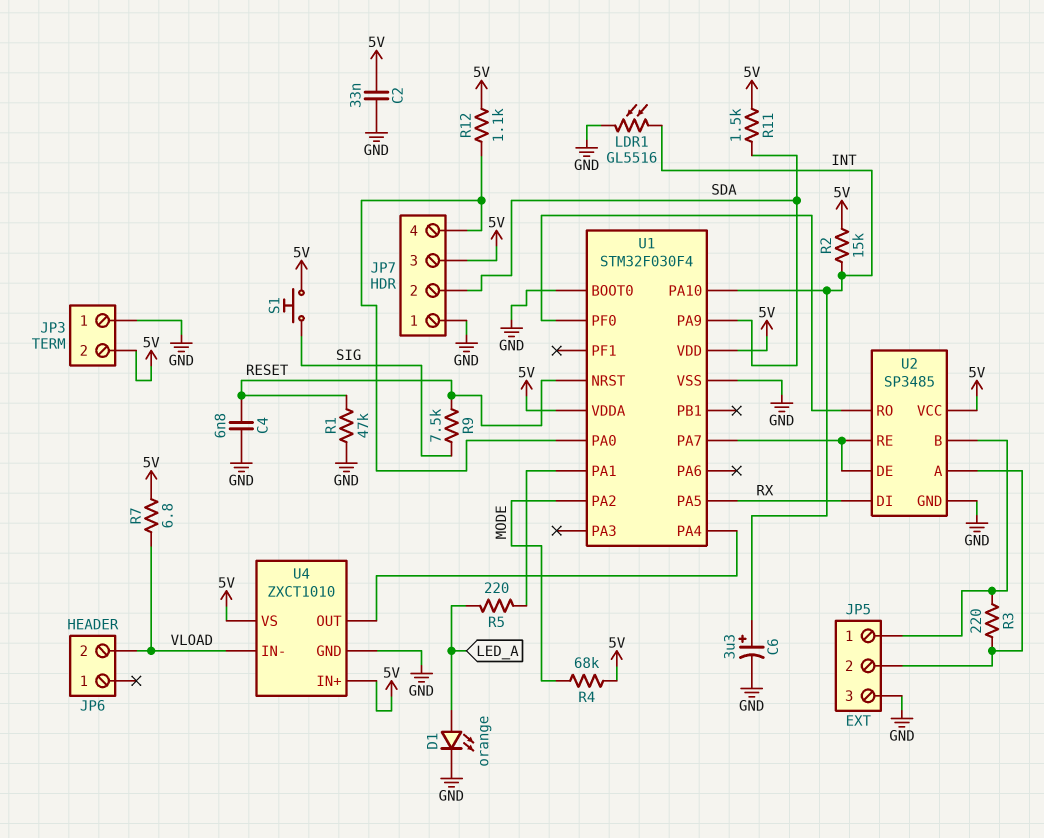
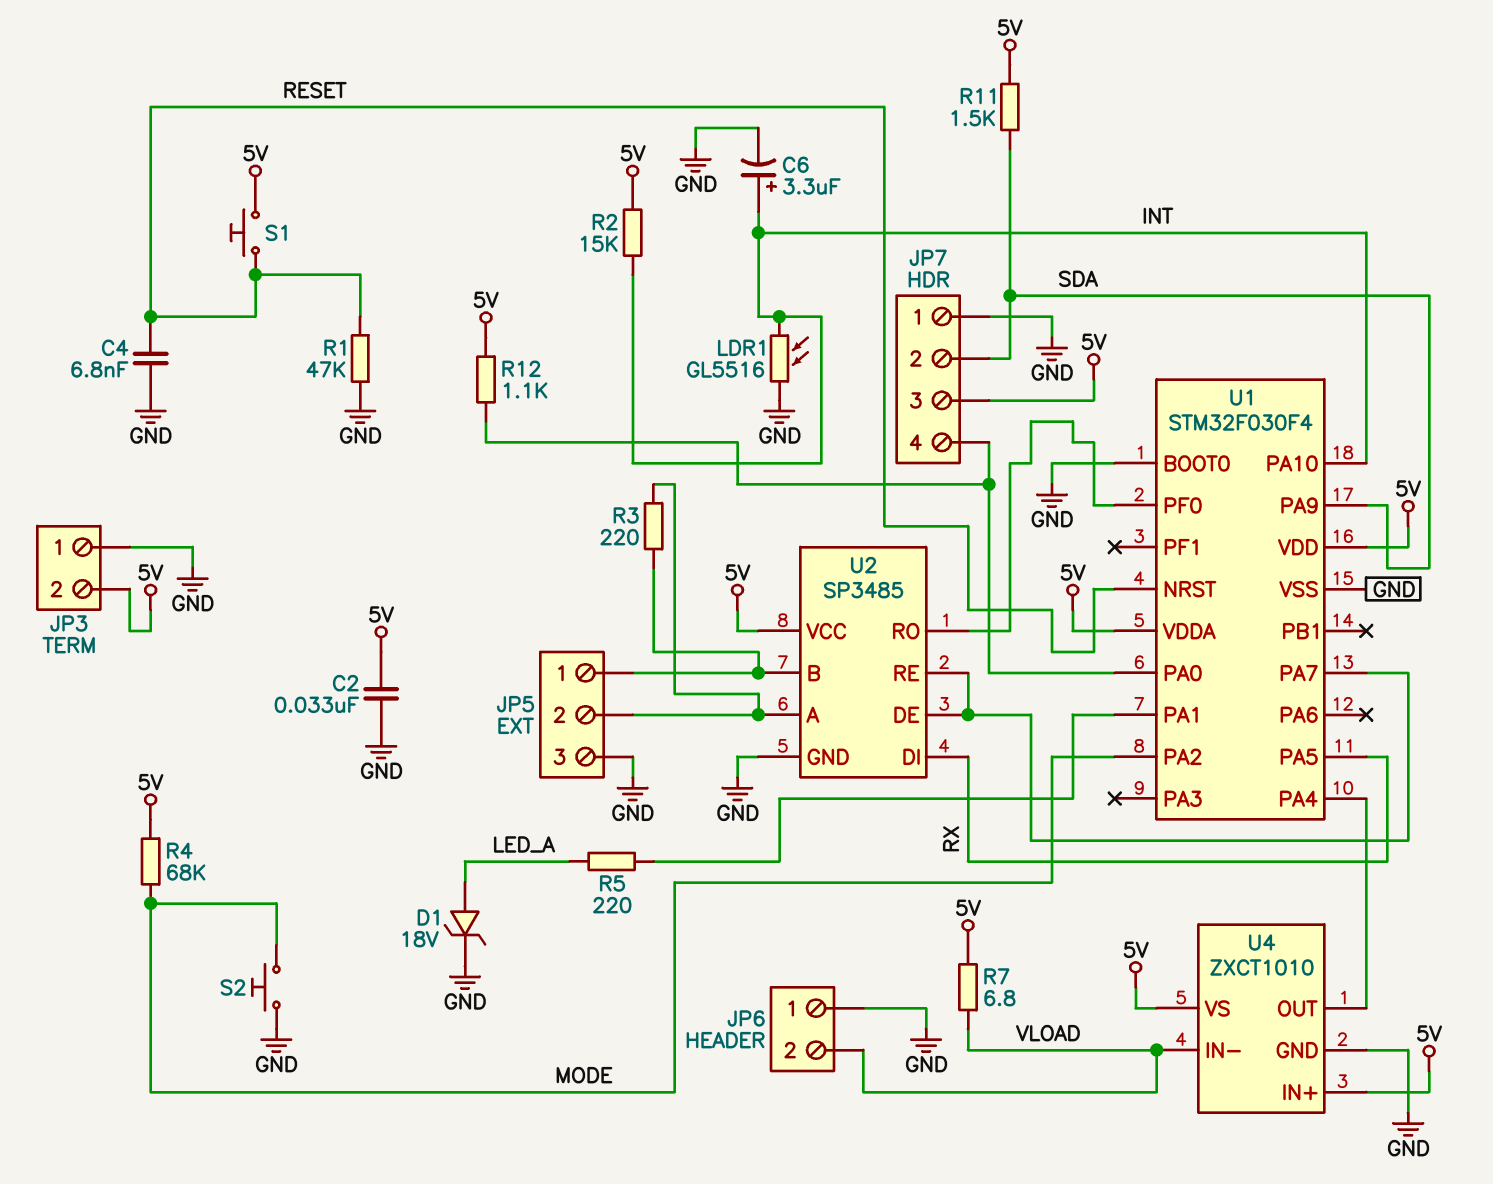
D1: LED orange (A LED_A, K GND) -> zener 18V (A LED_A, K GND)
JP6 pin 1: none -> GND
R9: 7.5k (RESET, SIG) -> none
S1: button (5V, SIG) -> button (5V, RESET)
S2: none -> button (GND, MODE)

